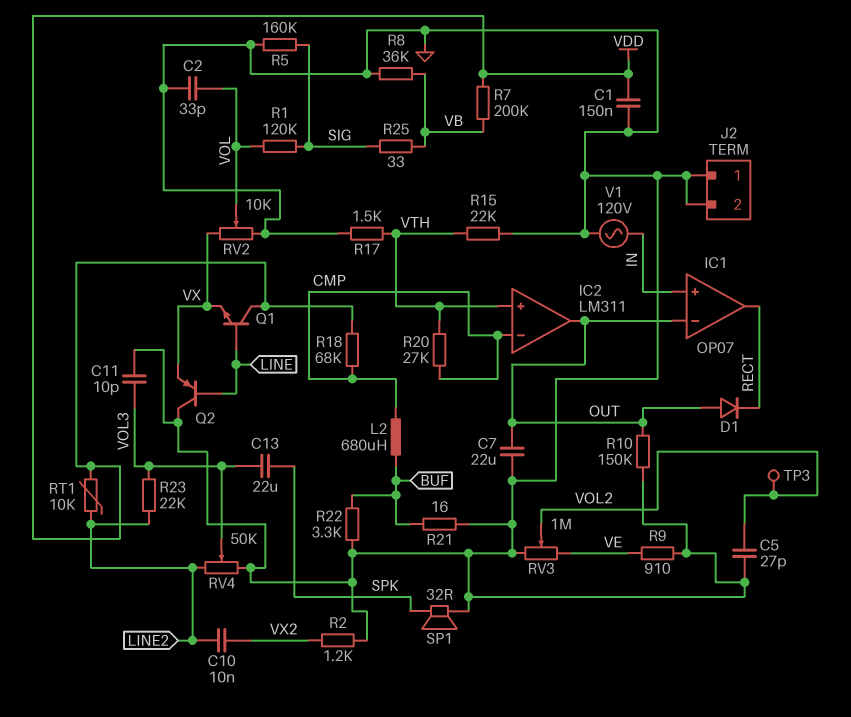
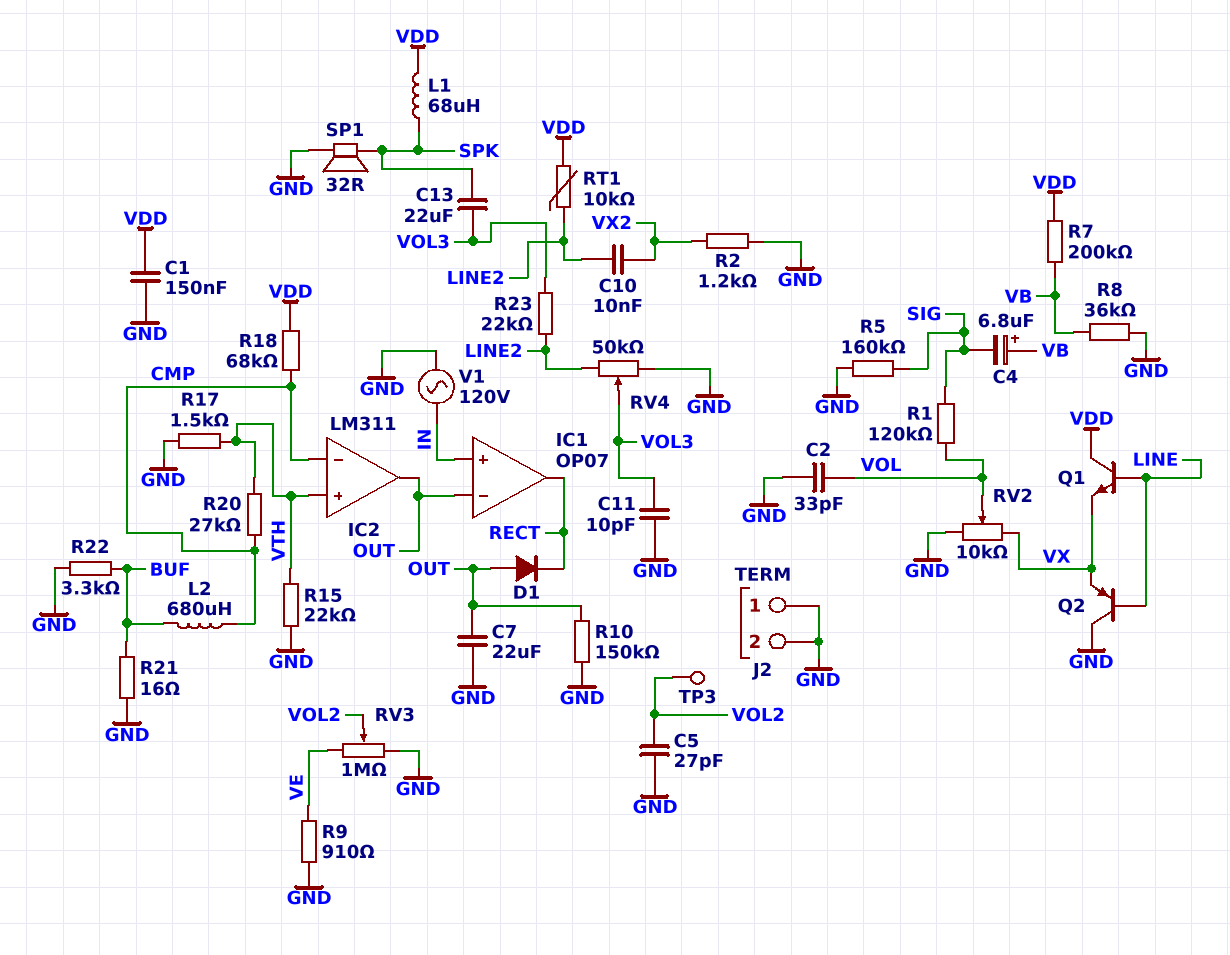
C4: none -> 6.8uF (plus VB, minus SIG)
L1: none -> 68uH (SPK, VDD)
R25: 33 (SIG, VB) -> none

